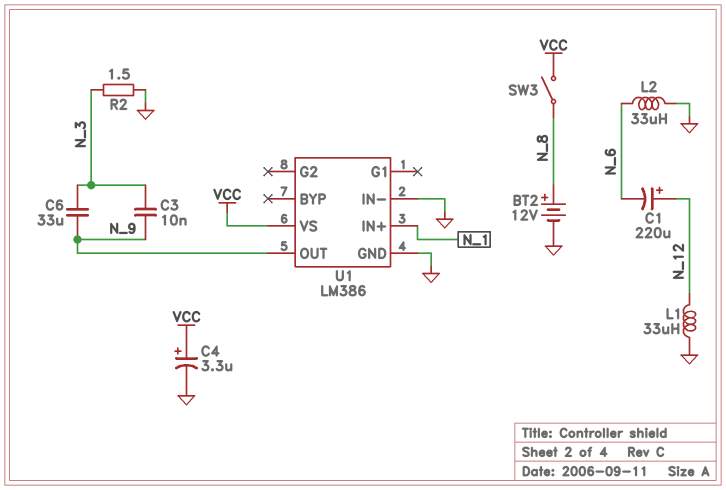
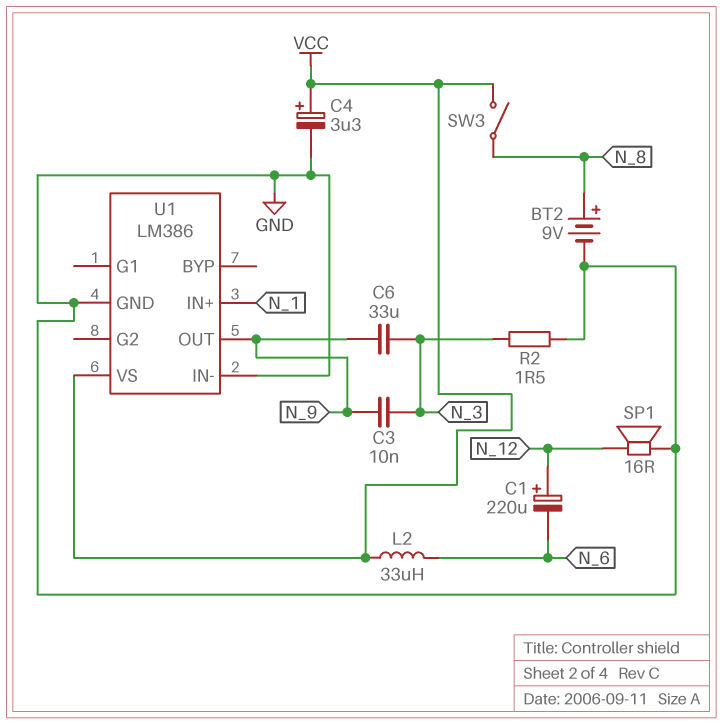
BT2: 12V (plus N_8, minus GND) -> 9V (plus N_8, minus GND)
L1: 33uH (GND, N_12) -> none
L2: 33uH (GND, N_6) -> 33uH (N_6, VCC)
SP1: none -> speaker 16R (GND, N_12)

